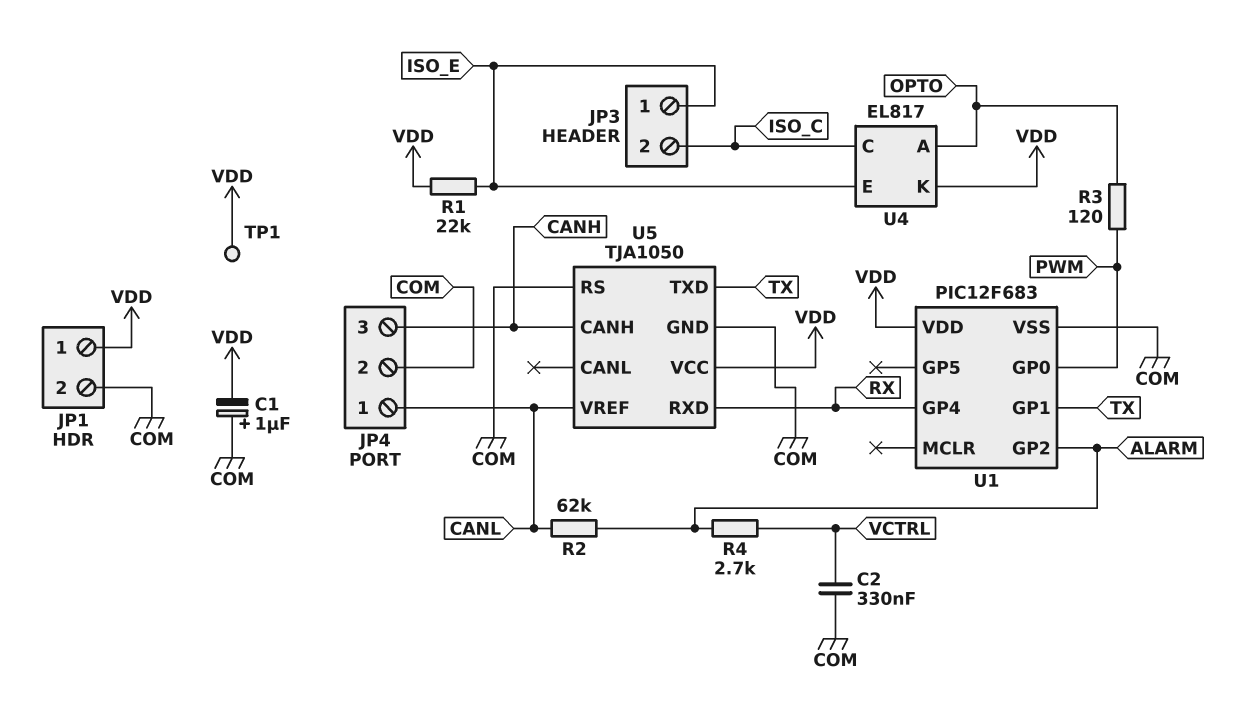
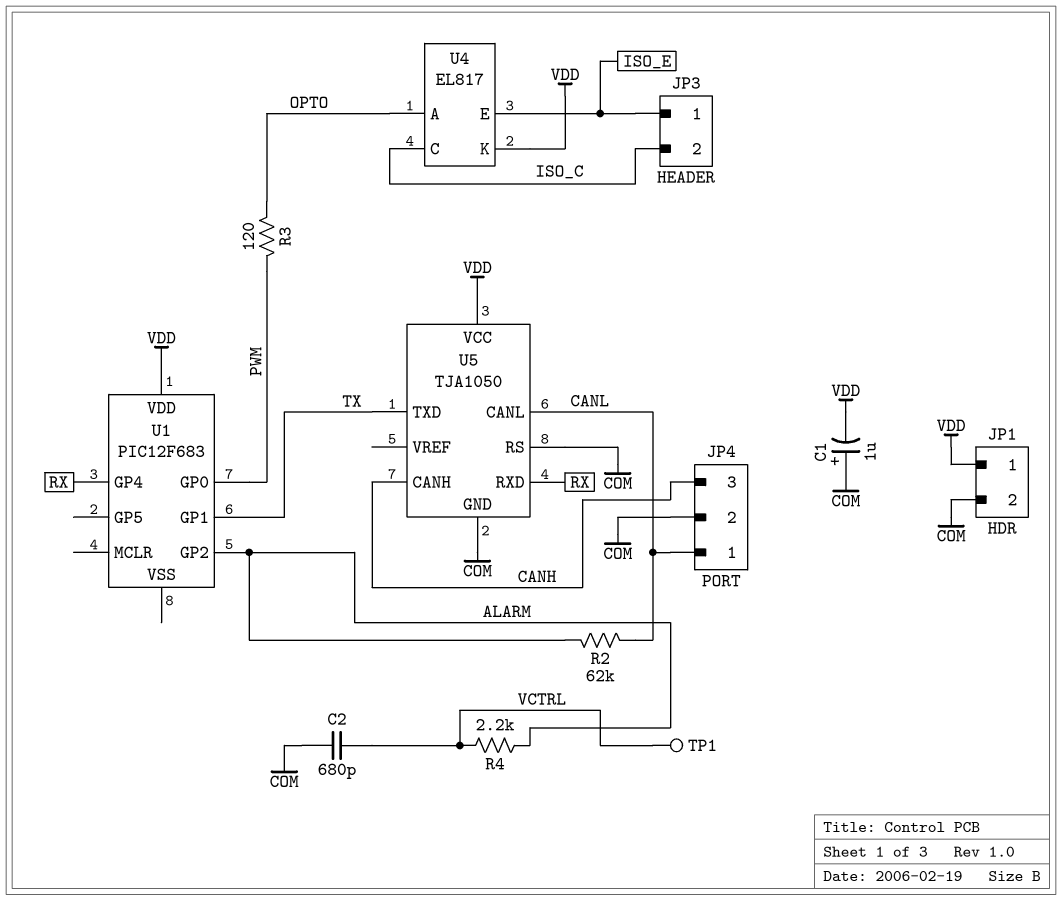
C2: 330nF (COM, VCTRL) -> 680pF (COM, VCTRL)
R1: 22k (ISO_E, VDD) -> none
R4: 2.7k (ALARM, VCTRL) -> 2.2k (ALARM, VCTRL)
TP1: test point (VDD) -> test point (VCTRL)
U1 pin VSS: COM -> none
U5 pin CANL: none -> CANL
U5 pin VREF: CANL -> none

